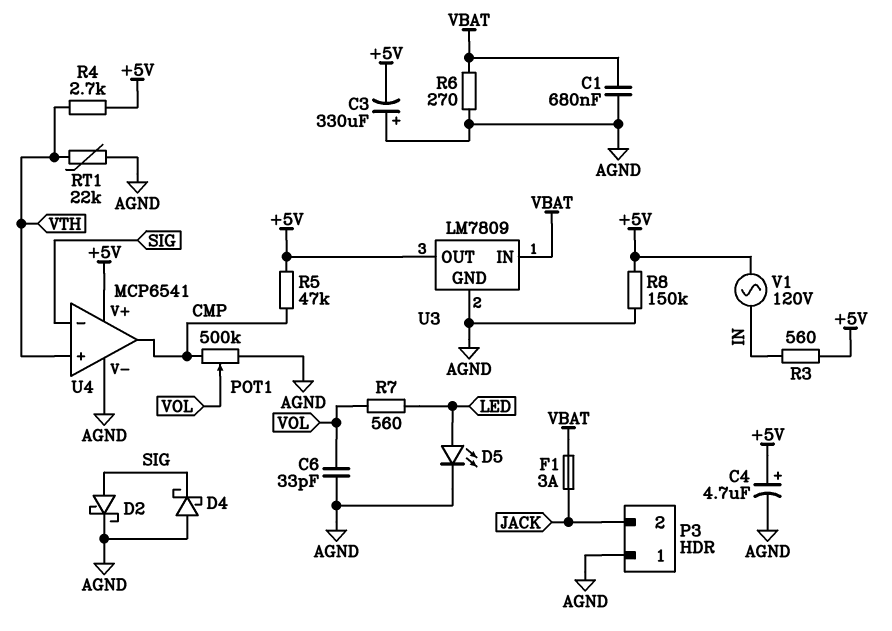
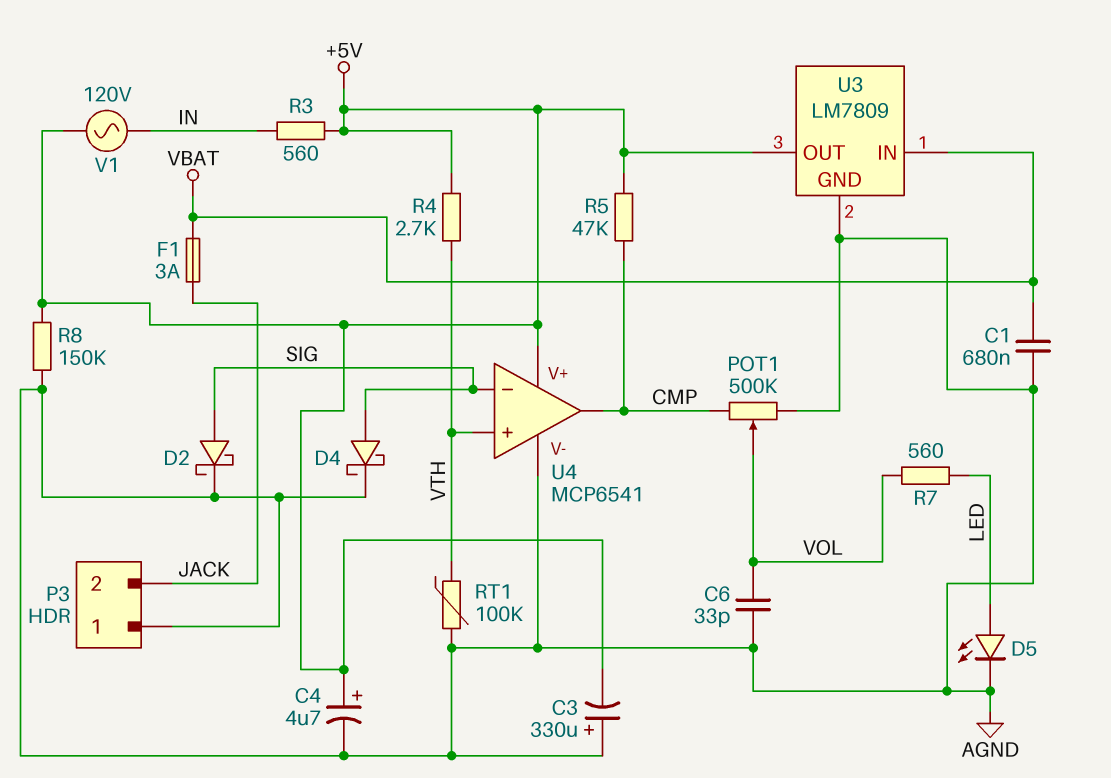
D4: schottky (A AGND, K SIG) -> schottky (A SIG, K AGND)
R6: 270 (AGND, VBAT) -> none
RT1: 22k (AGND, VTH) -> 100k (AGND, VTH)

